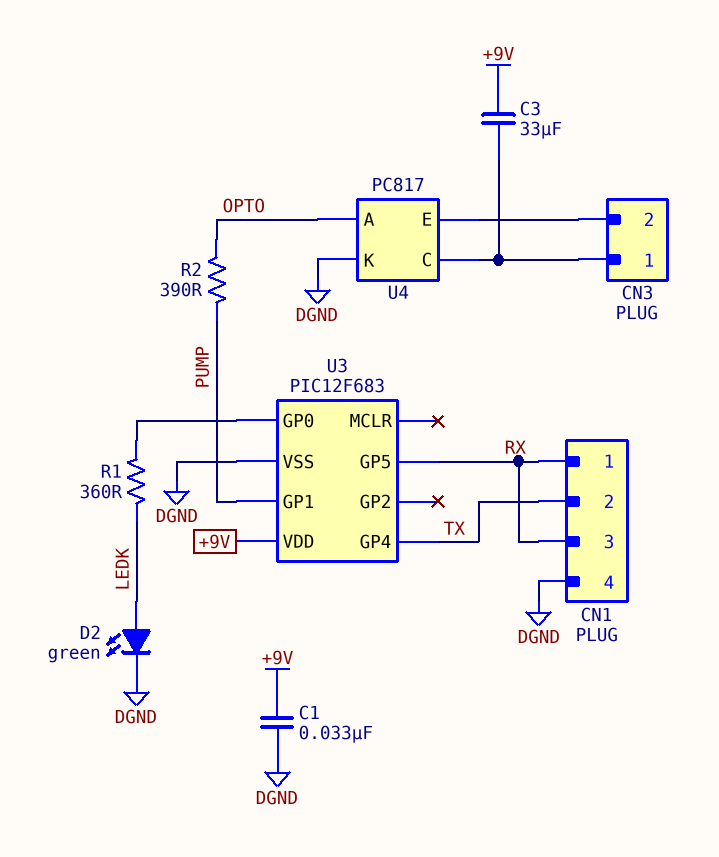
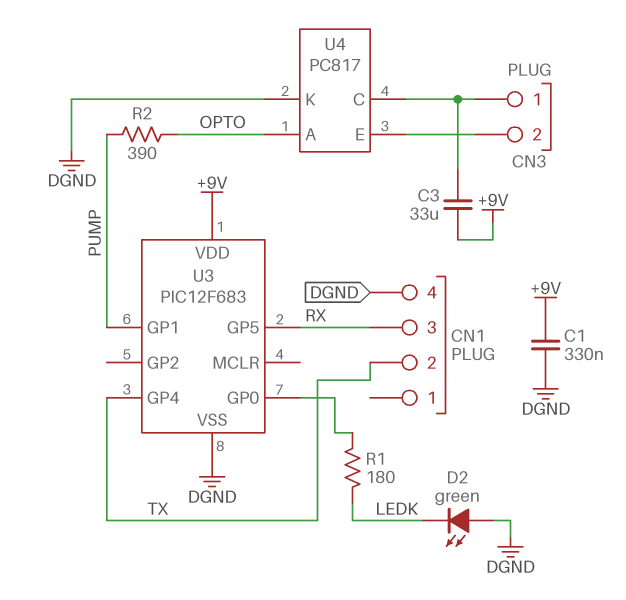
C1: 33nF (+9V, DGND) -> 330nF (+9V, DGND)
CN1 pin 1: RX -> none
D2: LED green (A LEDK, K DGND) -> LED green (A DGND, K LEDK)
R1: 360 (LEDK, U3/GP0) -> 180 (LEDK, U3/GP0)

